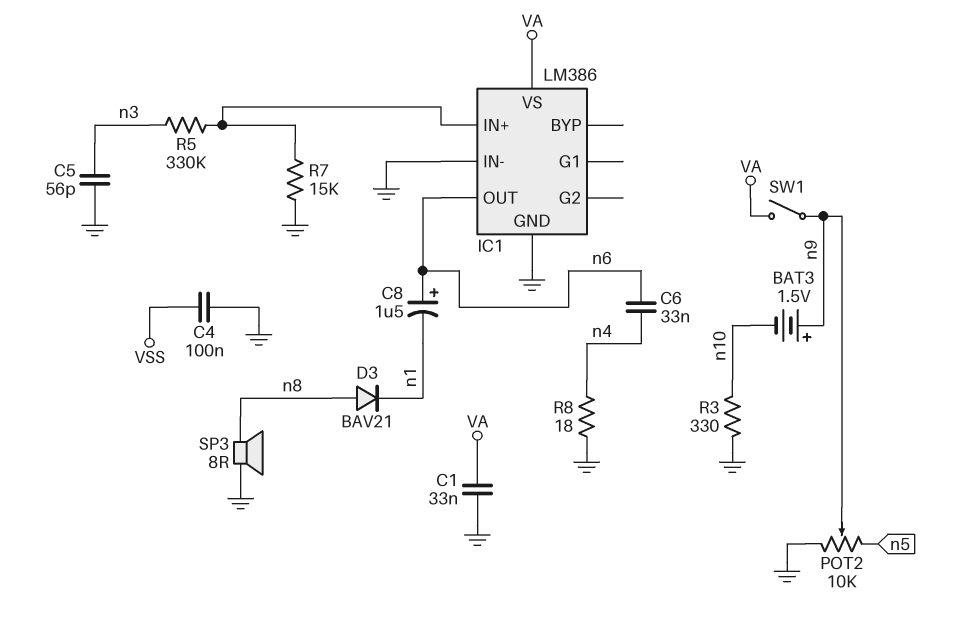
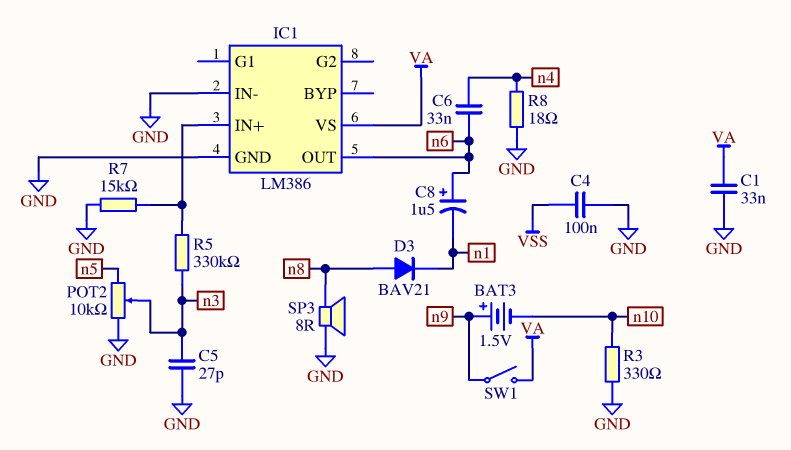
C5: 56pF (GND, n3) -> 27pF (GND, n3)
POT2: 10k (GND, n5, wiper n9) -> 10k (GND, n5, wiper n3)

